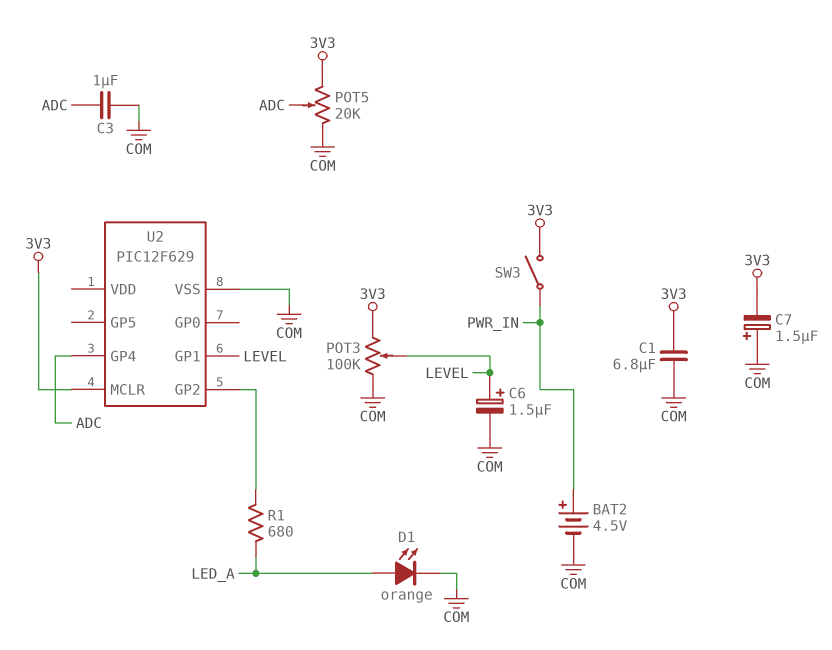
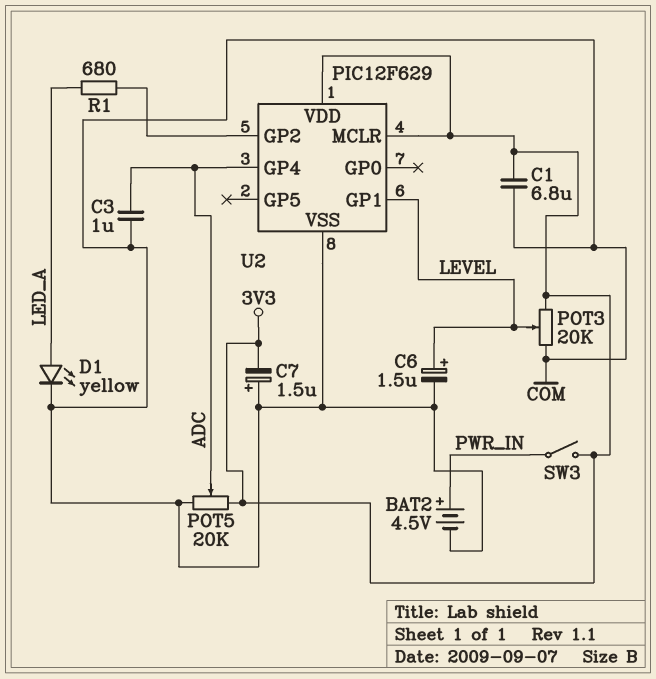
D1: LED orange (A LED_A, K COM) -> LED yellow (A LED_A, K COM)
POT3: 100k (3V3, COM, wiper LEVEL) -> 20k (3V3, COM, wiper LEVEL)
U2 pin VDD: none -> 3V3

